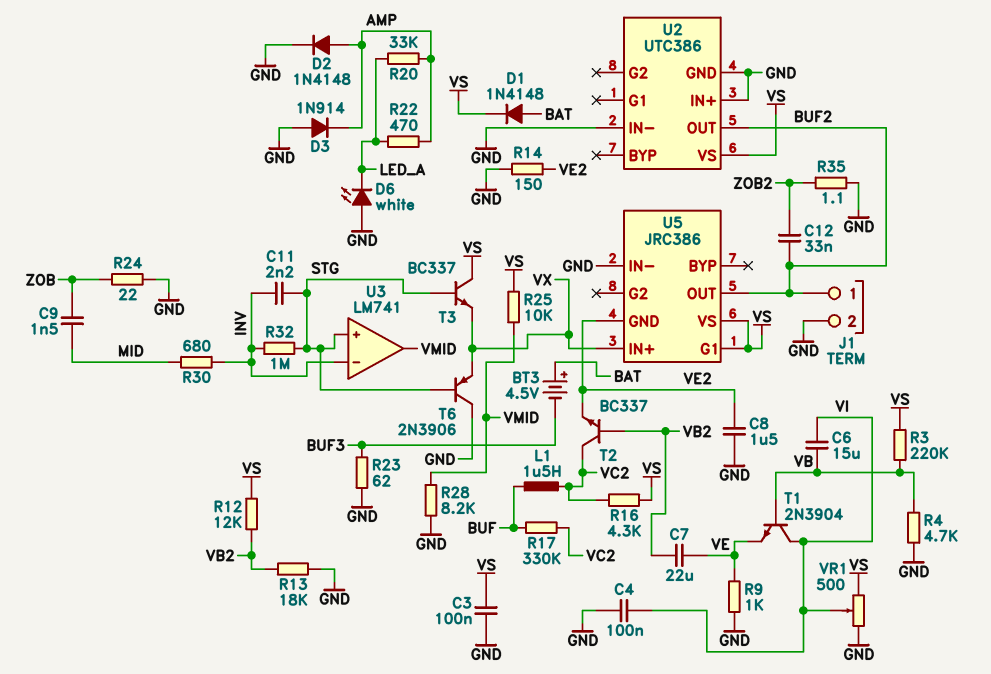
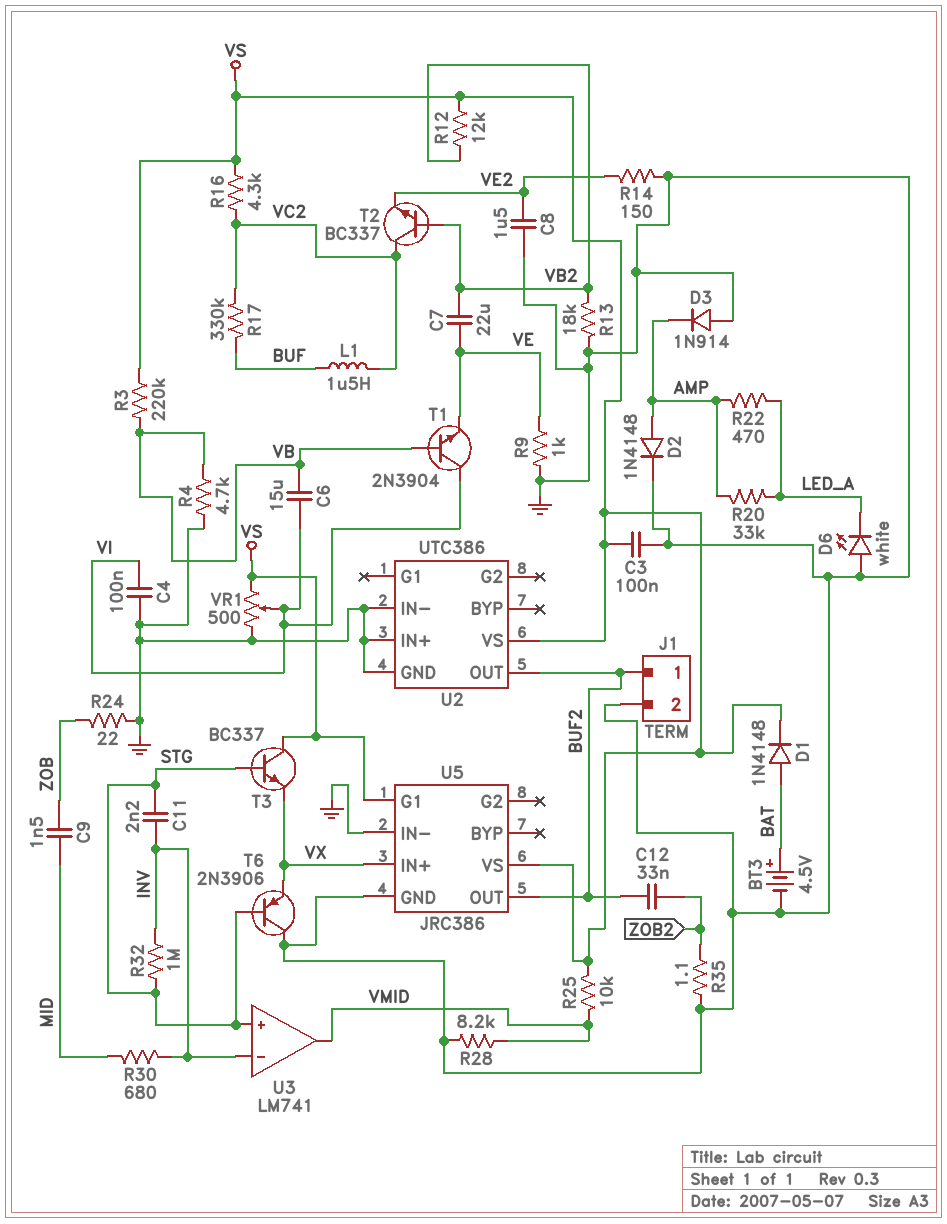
BT3: 4.5V (plus BAT, minus BUF3) -> 4.5V (plus BAT, minus GND)
R23: 62 (BUF3, GND) -> none
U5 pin GND: VE2 -> GND

